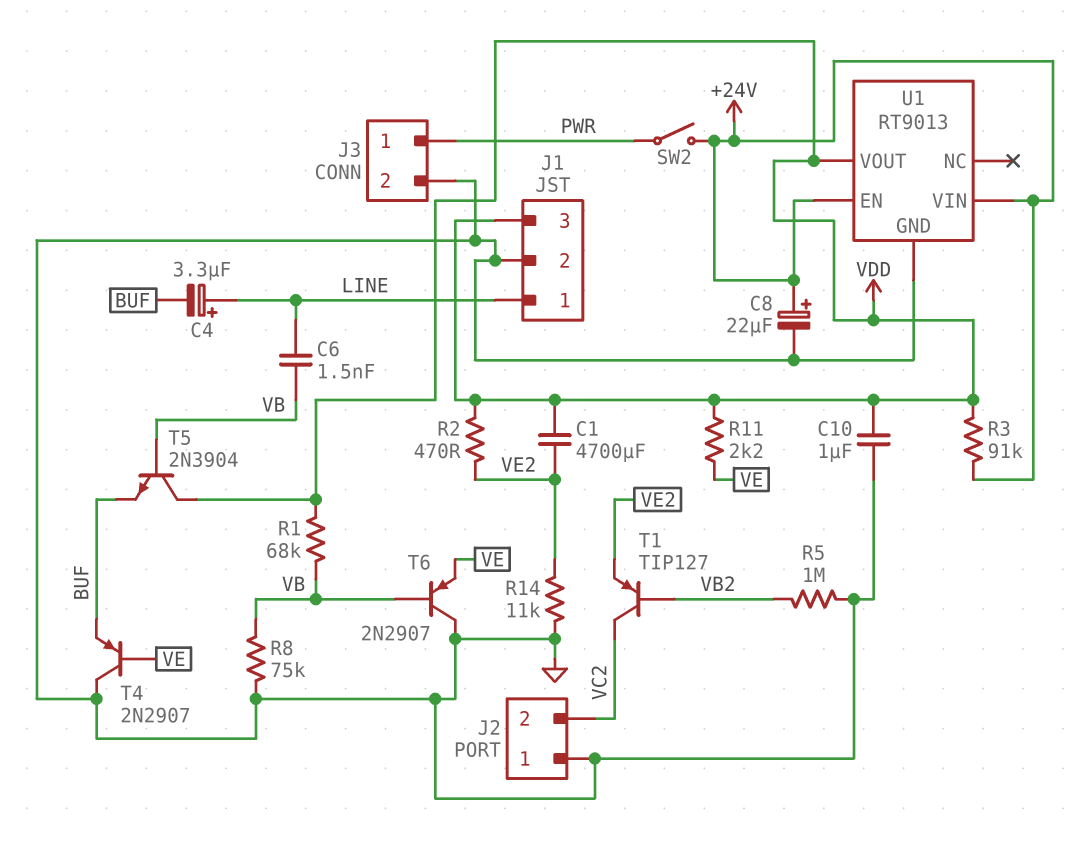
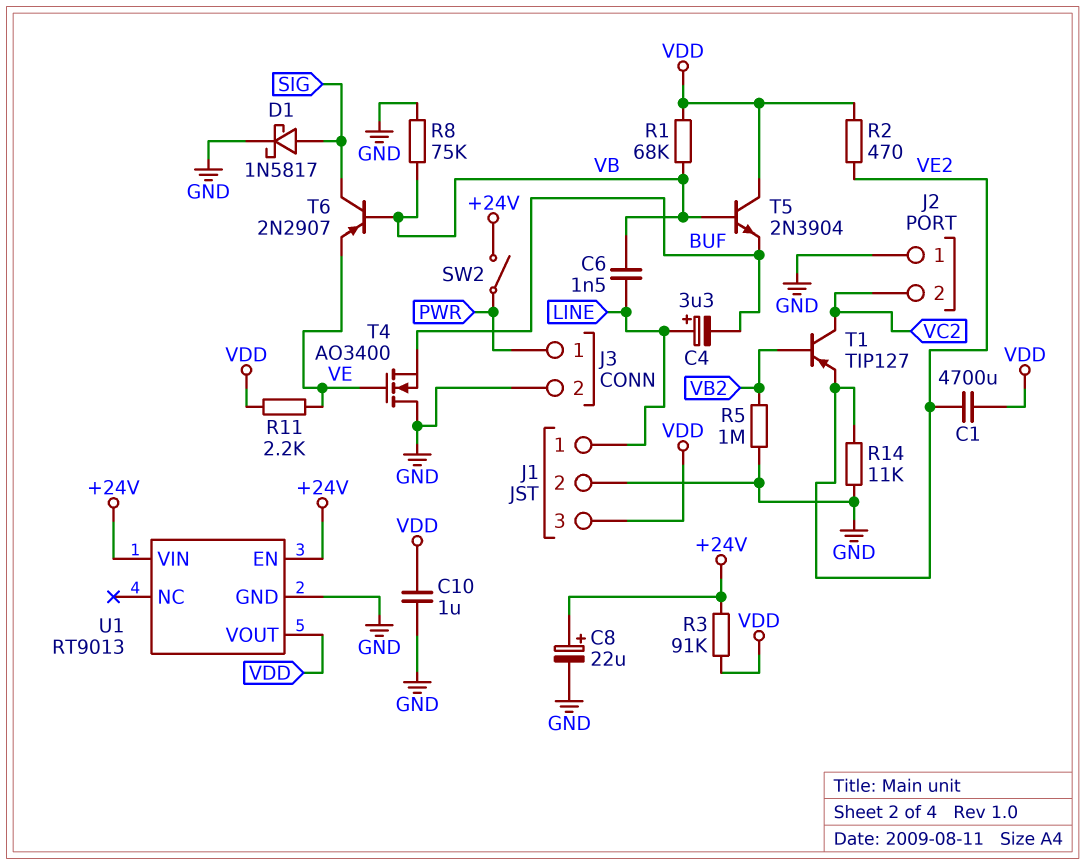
D1: none -> schottky 1N5817 (A SIG, K GND)
T4: PNP 2N2907 (B VE, C GND, E BUF) -> NMOS AO3400 (G VE, D GND, S BUF)
T6: PNP 2N2907 (B VB, C GND, E VE) -> PNP 2N2907 (B VB, C SIG, E VE)

